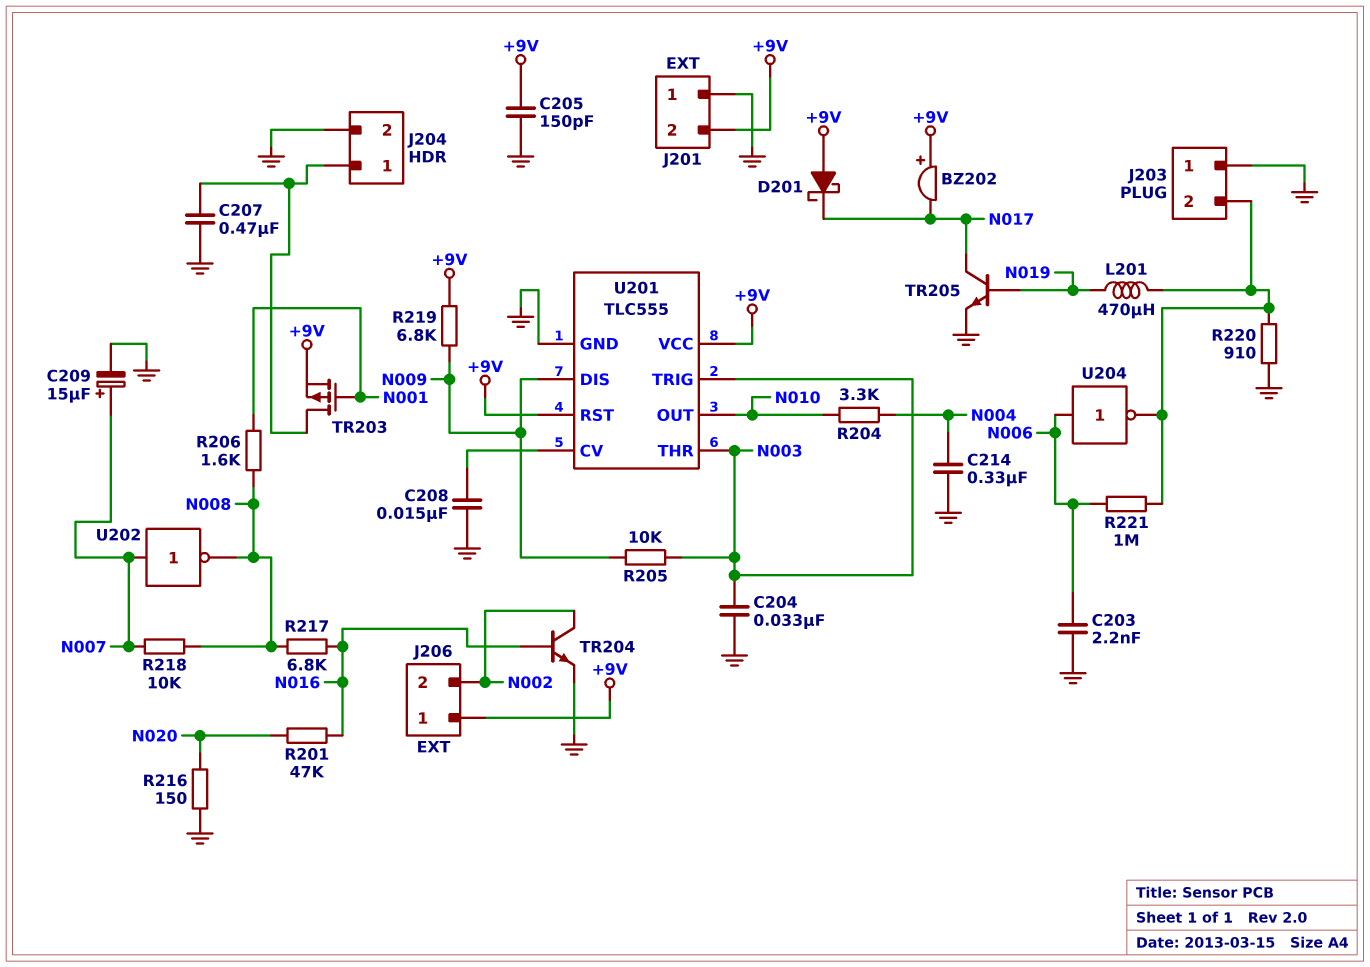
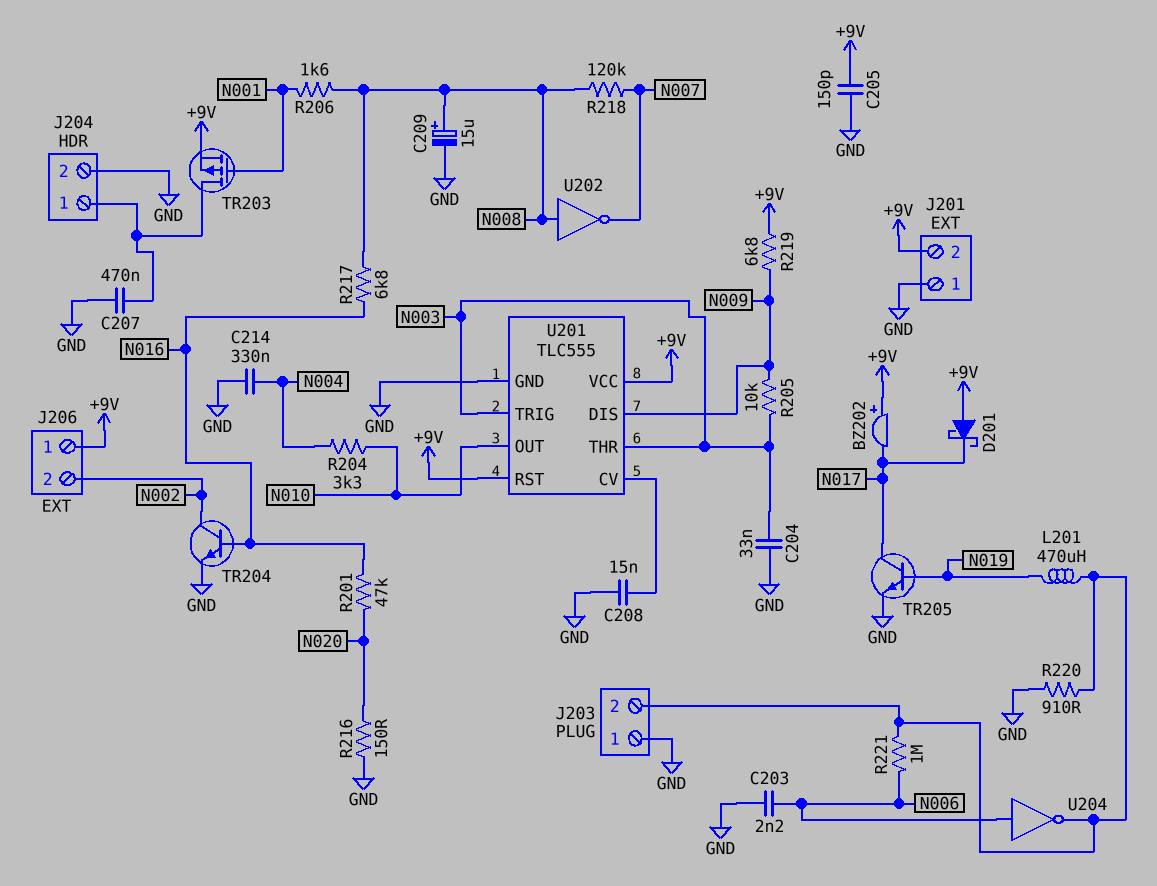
C209: 15uF (plus N007, minus GND) -> 15uF (plus N008, minus GND)
R218: 10k (N007, N008) -> 120k (N007, N008)
U202: NOT (in N007, out N008) -> NOT (in N008, out N007)

